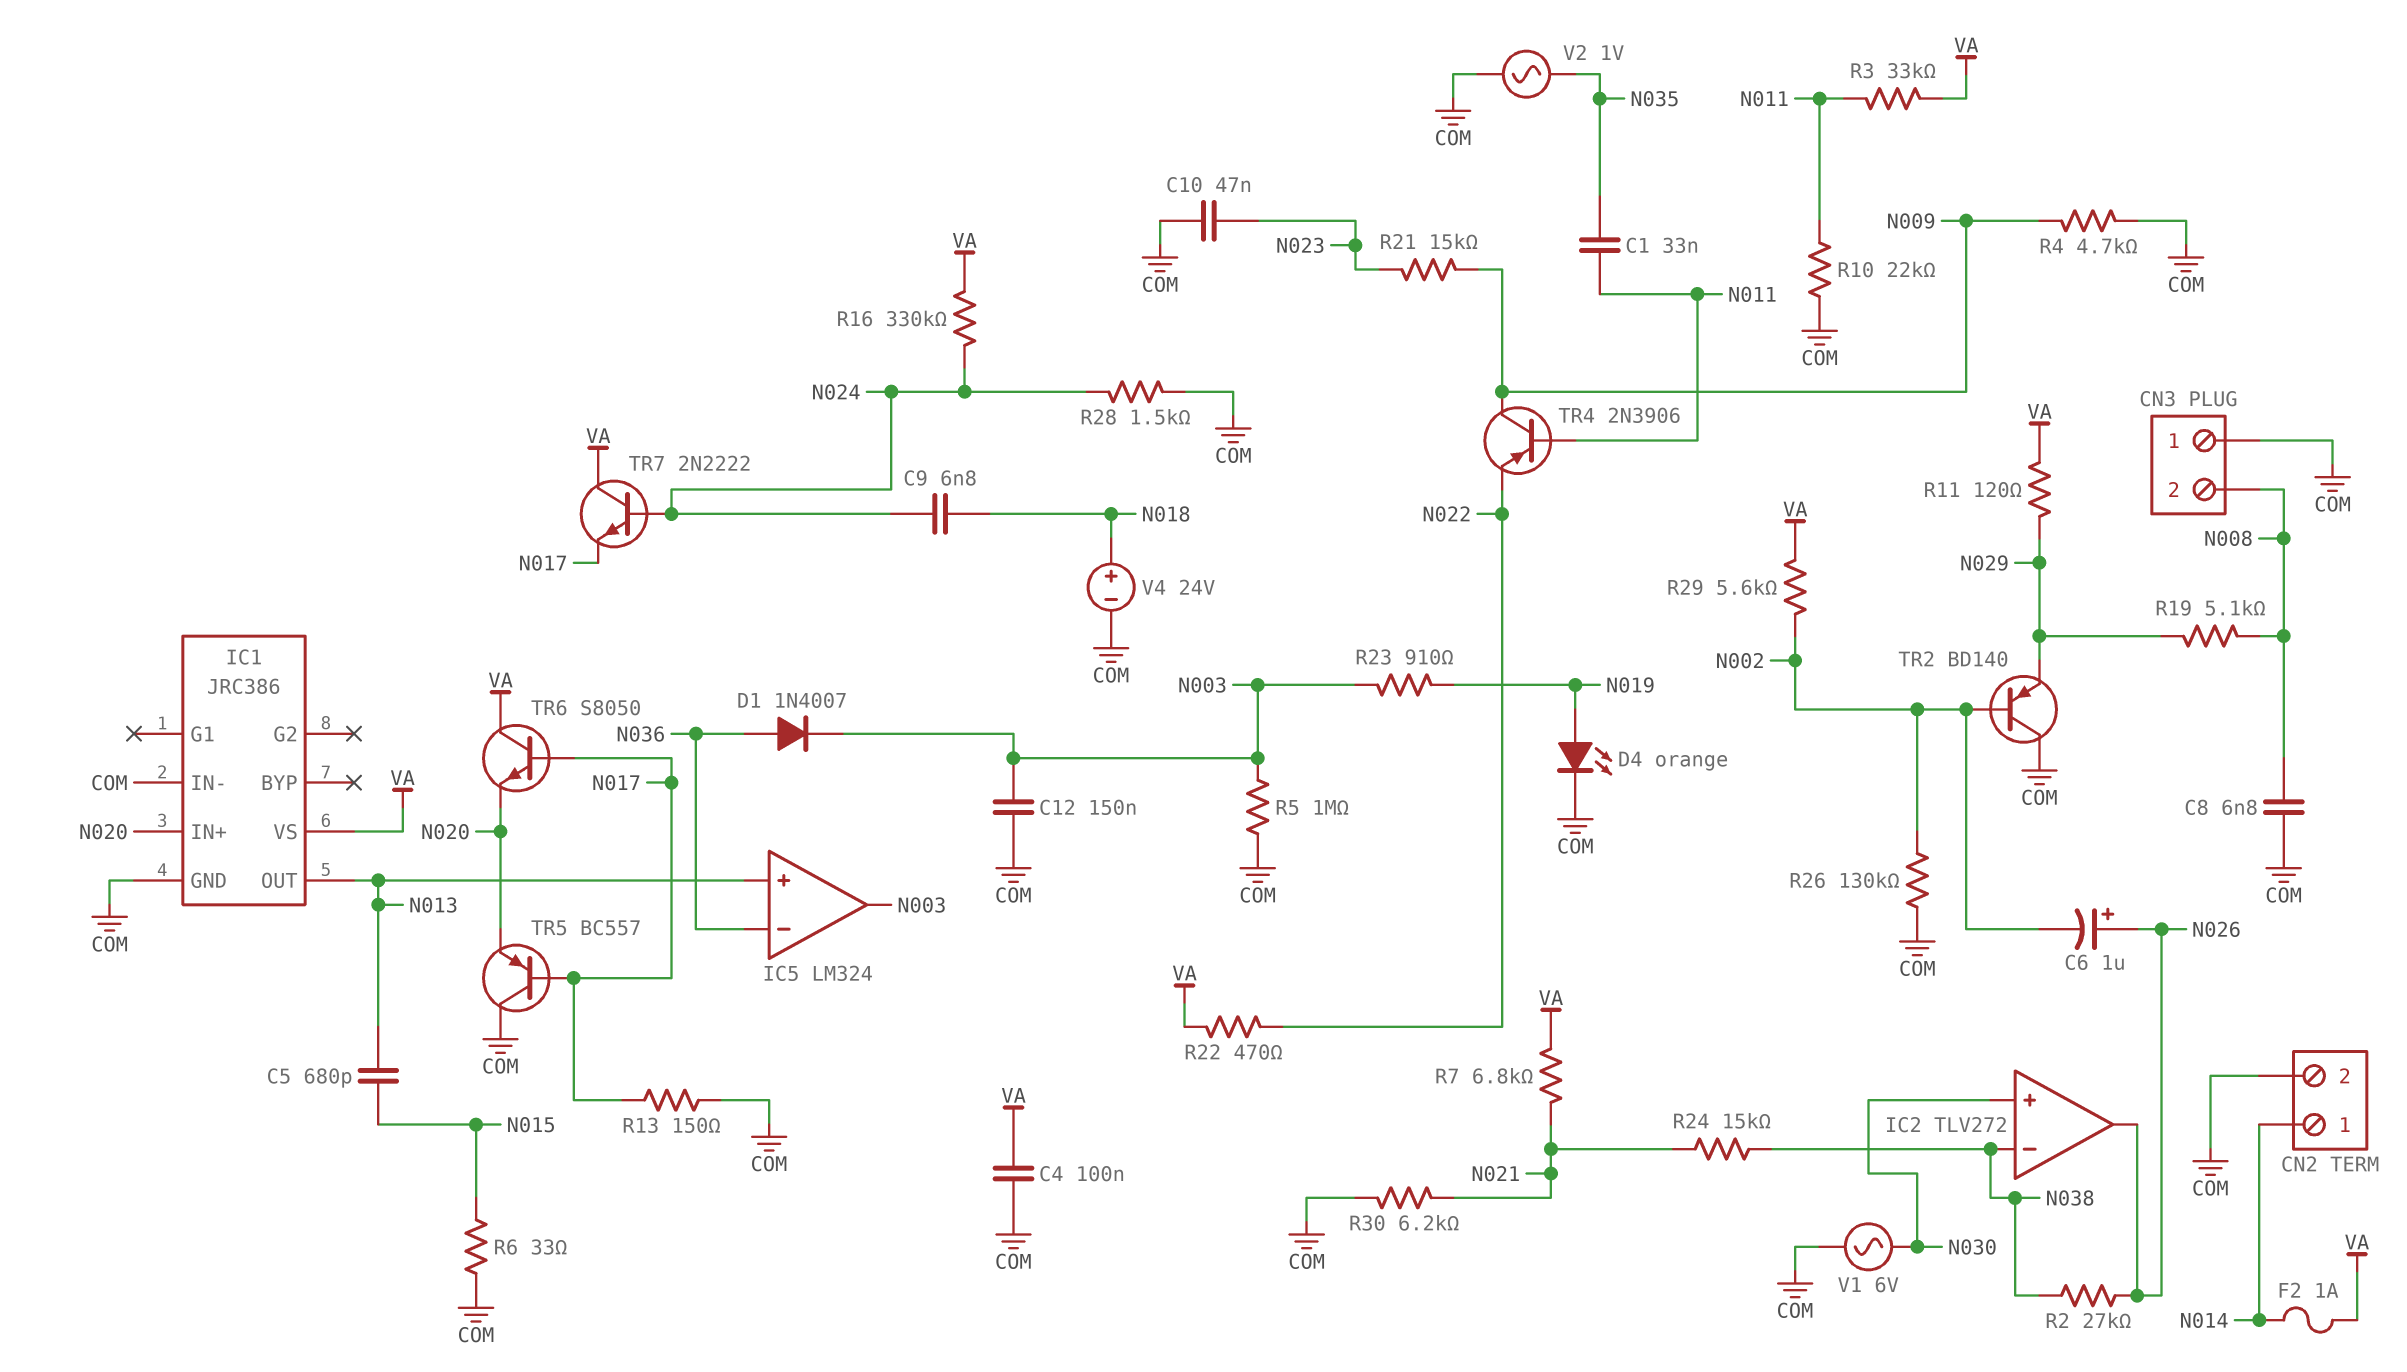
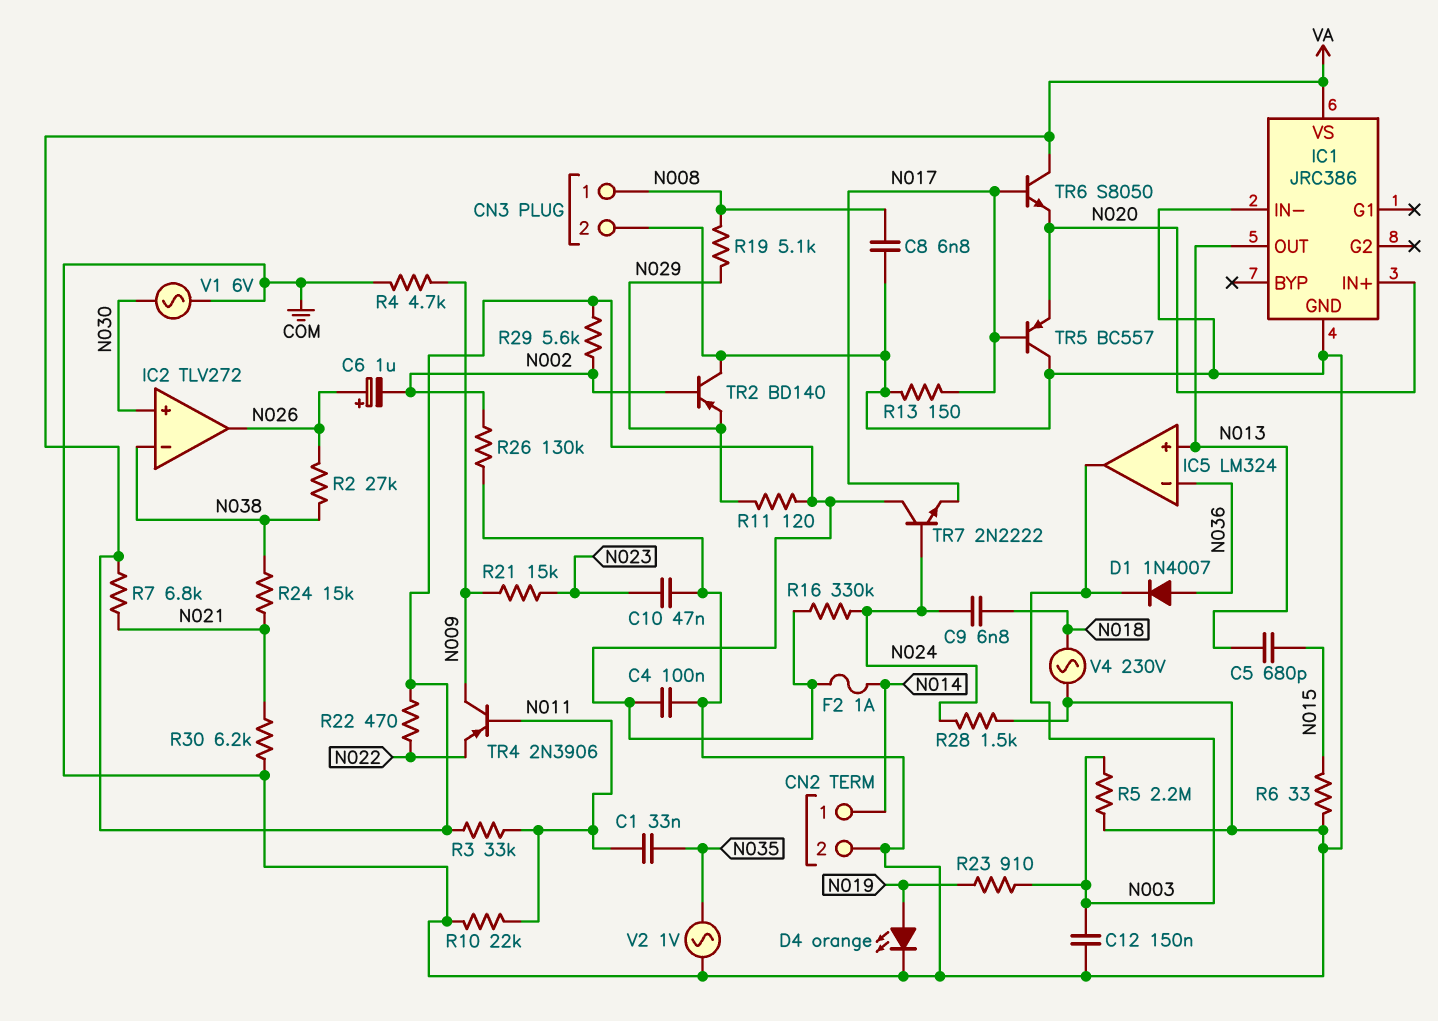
CN3 pin 1: COM -> N008
CN3 pin 2: N008 -> COM
R5: 1M (COM, N003) -> 2.2M (COM, N003)
V4: 24V (plus N018, minus COM) -> AC 230V (COM, N018)

